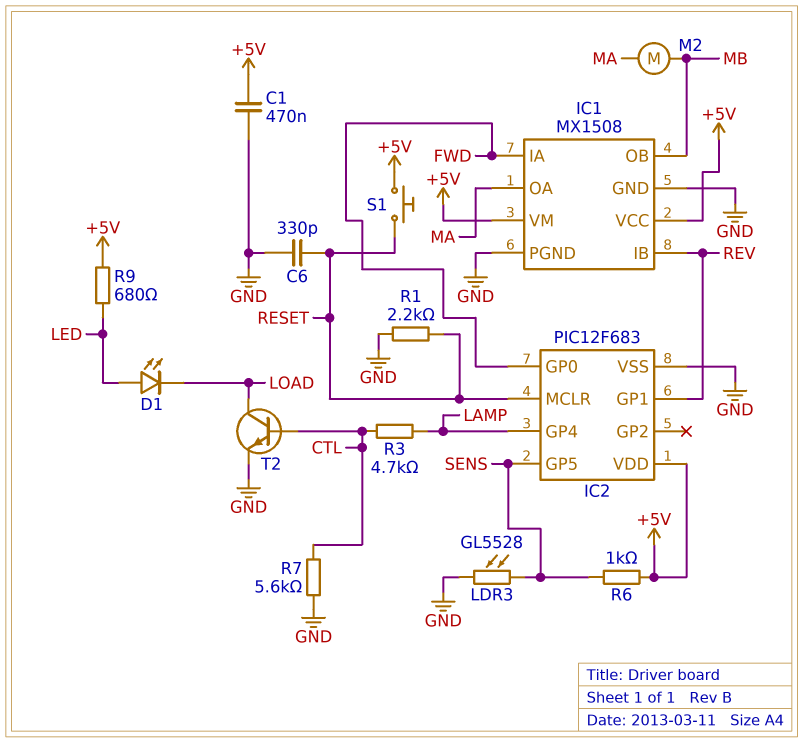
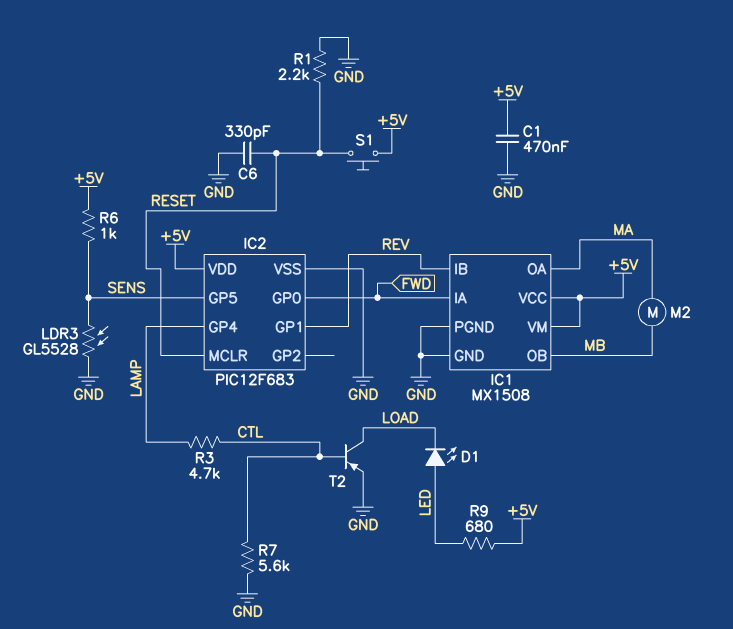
T2: NPN (B CTL, C LOAD, E GND) -> PNP (B CTL, C LOAD, E GND)

